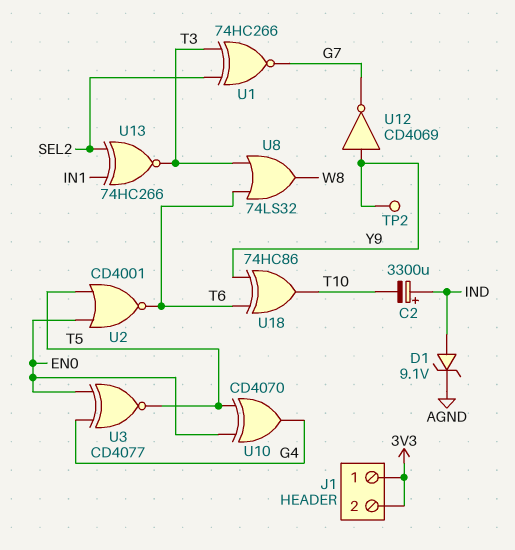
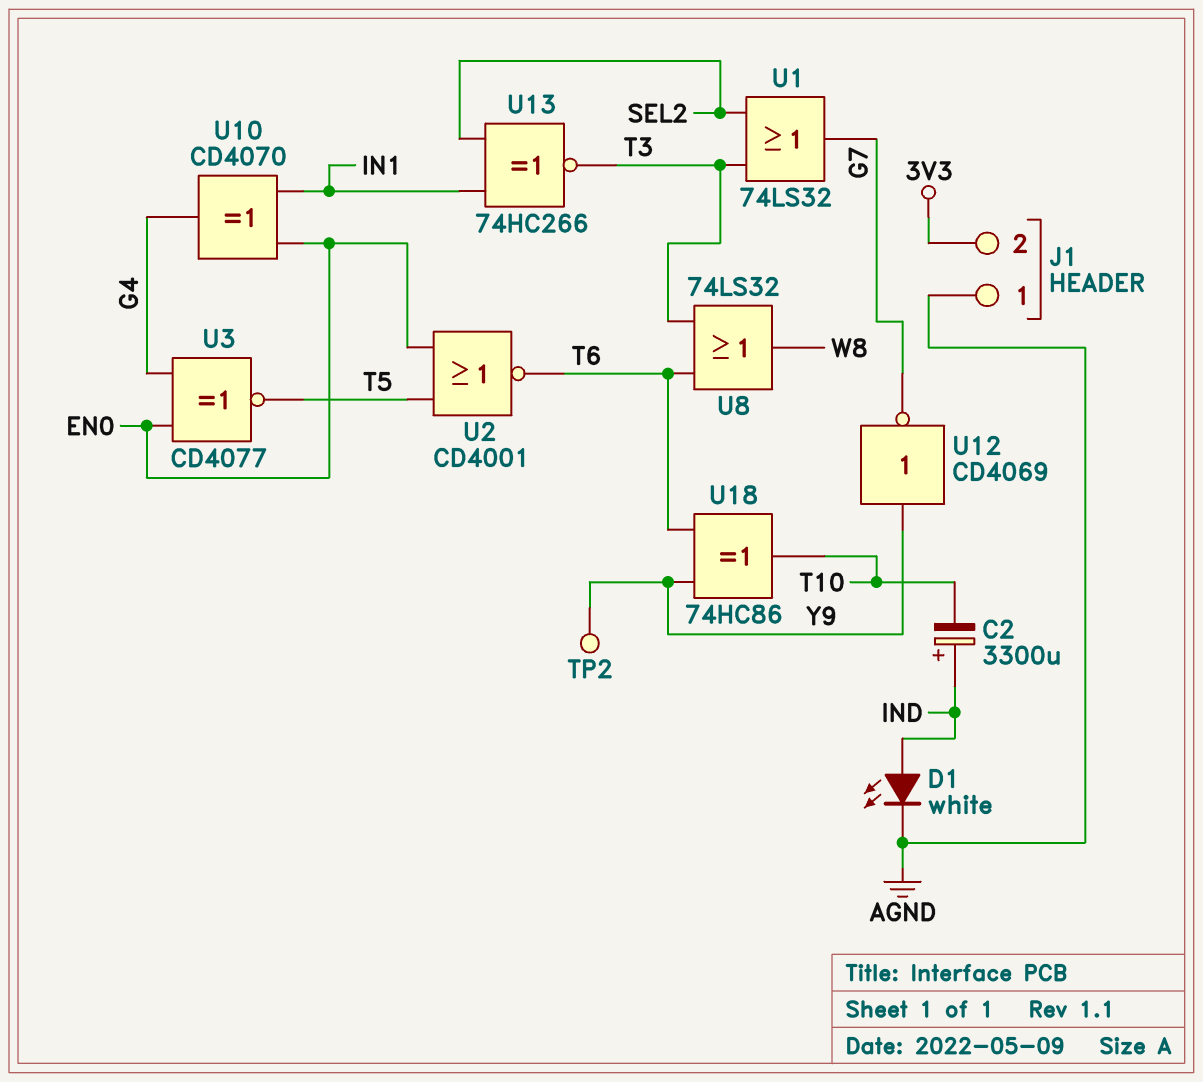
D1: zener 9.1V (A IND, K AGND) -> LED white (A IND, K AGND)
J1 pin 1: 3V3 -> AGND
U1: XNOR 74HC266 (in SEL2, in T3, out G7) -> OR 74LS32 (in SEL2, in T3, out G7)
U10: XOR CD4070 (in EN0, in T5, out G4) -> XOR CD4070 (in EN0, in IN1, out G4)

